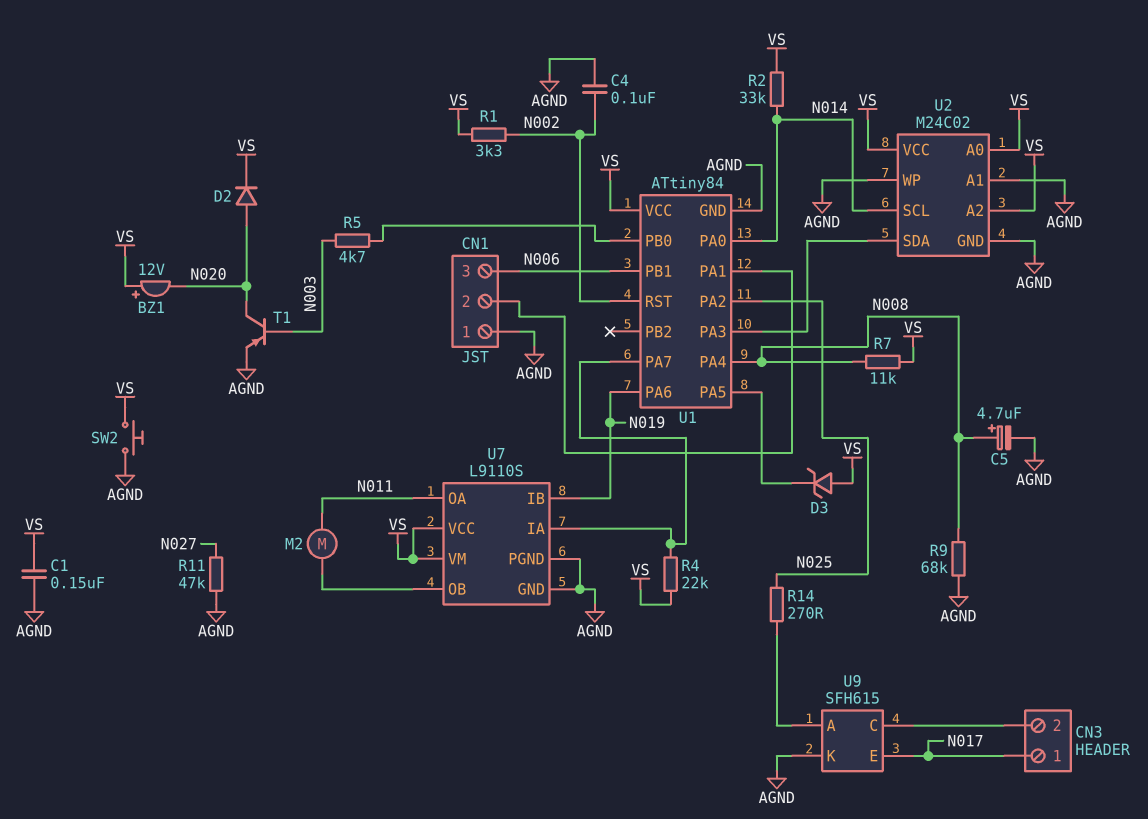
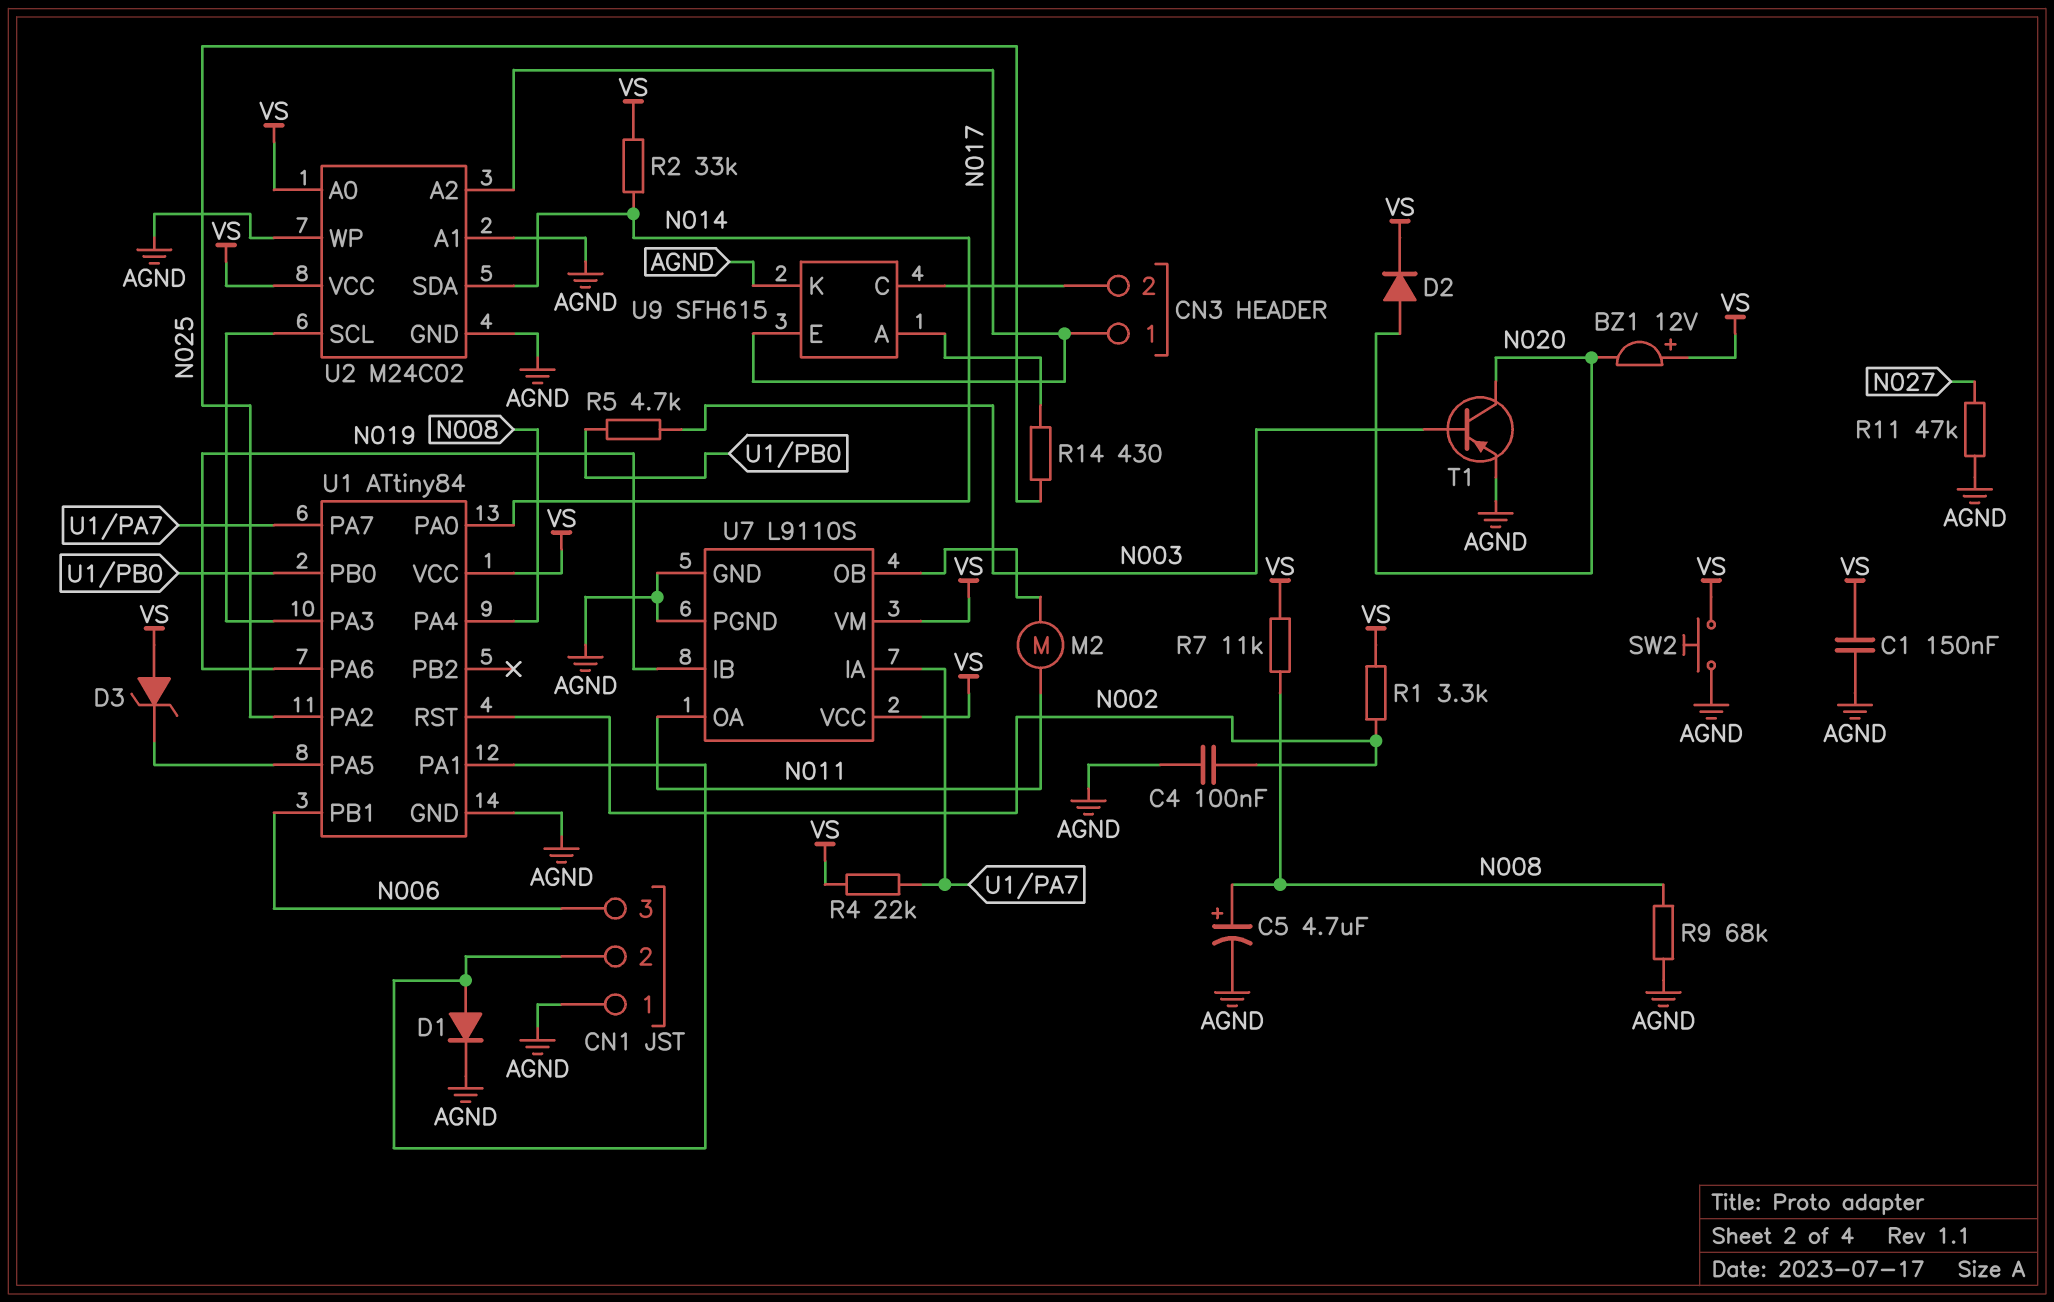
D1: none -> diode (A CN1/2, K AGND)
R14: 270 (N025, U9/A) -> 430 (N025, U9/A)
U2 pin A2: VS -> N017
U2 pin SCL: N014 -> U1/PA3
U2 pin SDA: U1/PA3 -> N014

